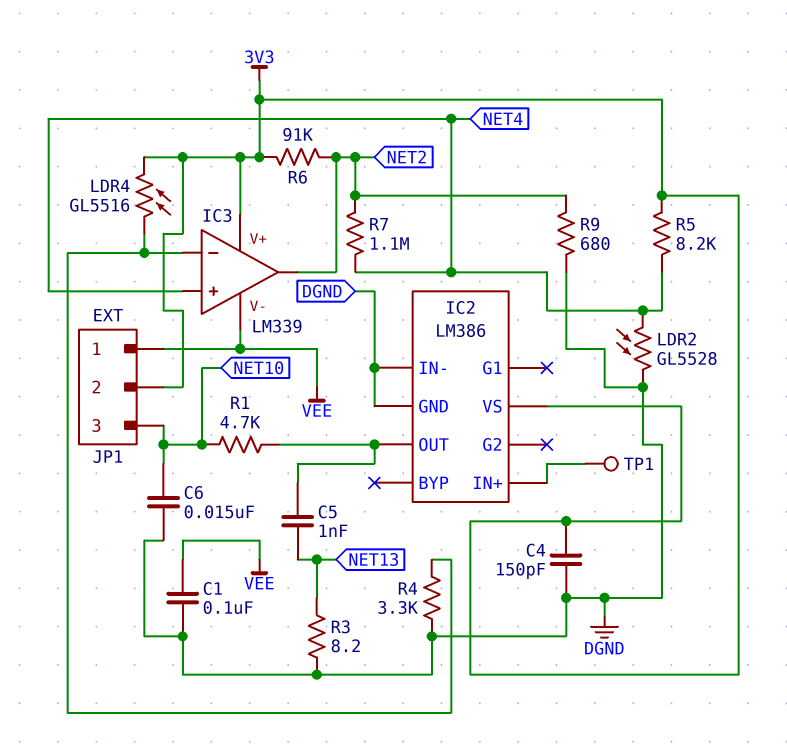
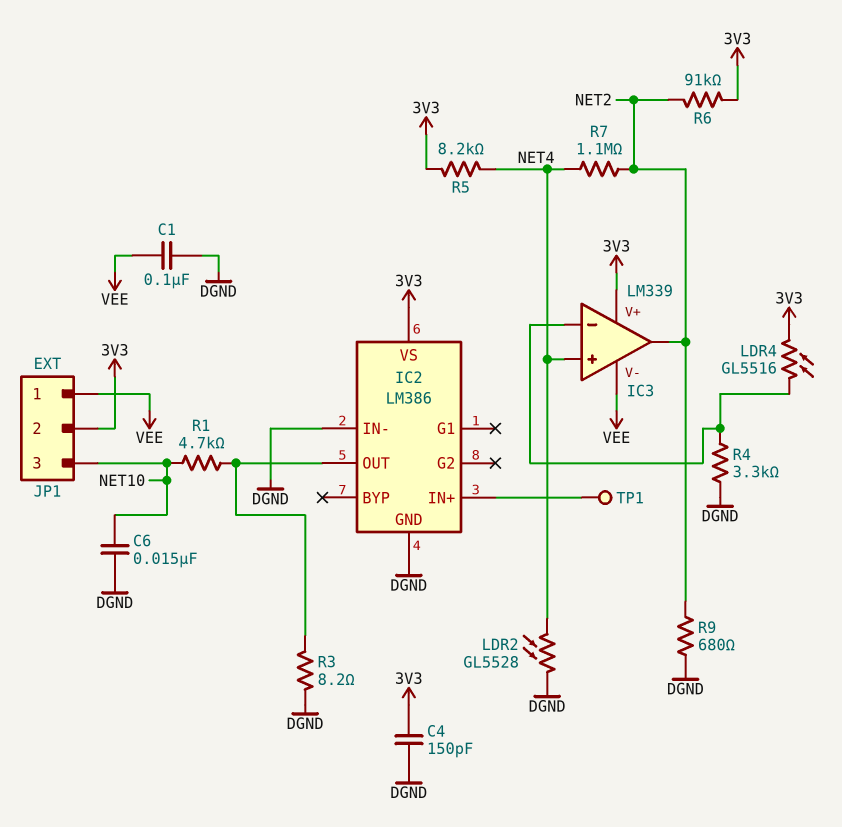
C5: 1nF (IC2/OUT, NET13) -> none
R3: 8.2 (DGND, NET13) -> 8.2 (DGND, IC2/OUT)

